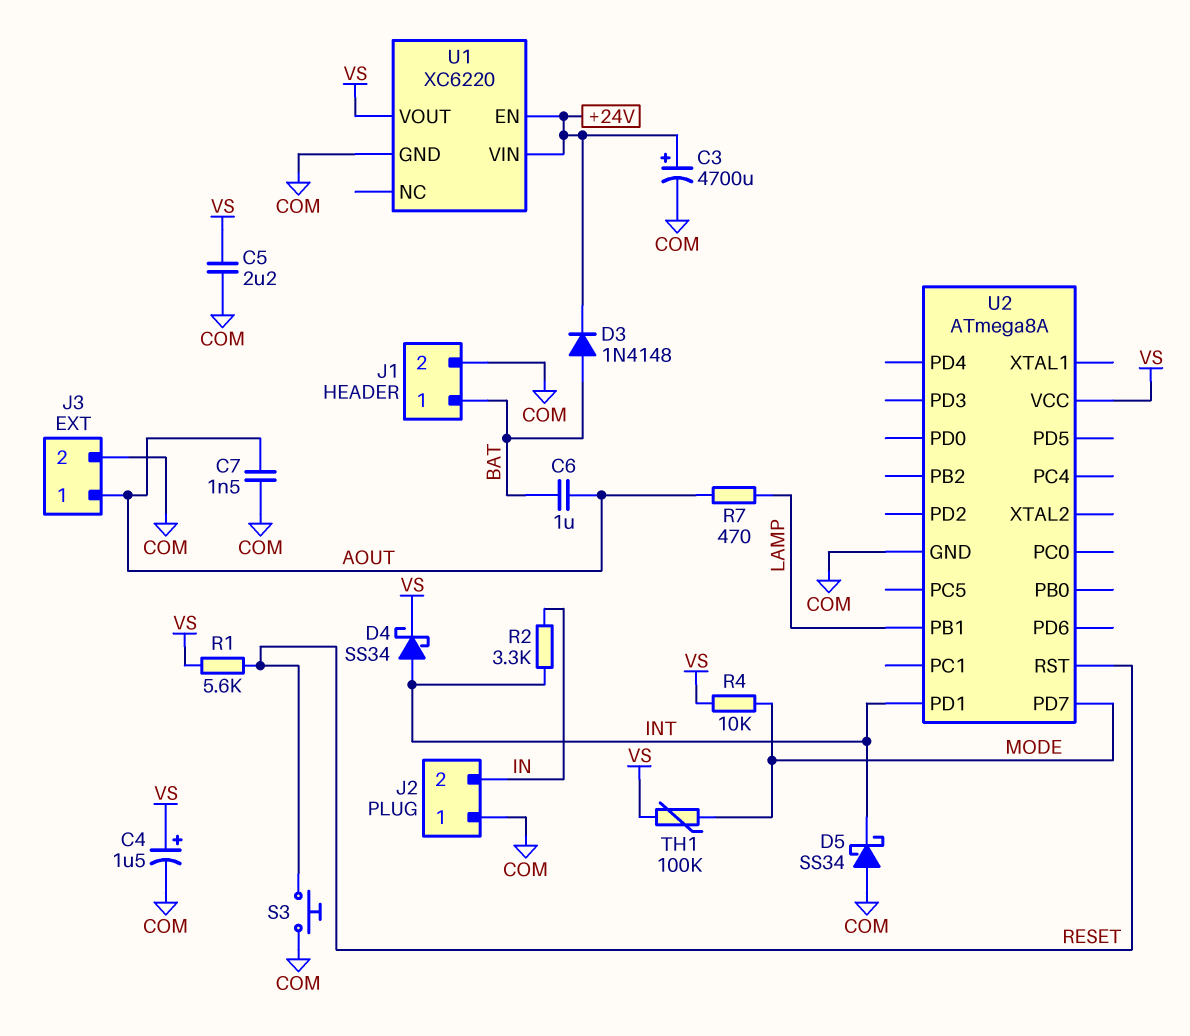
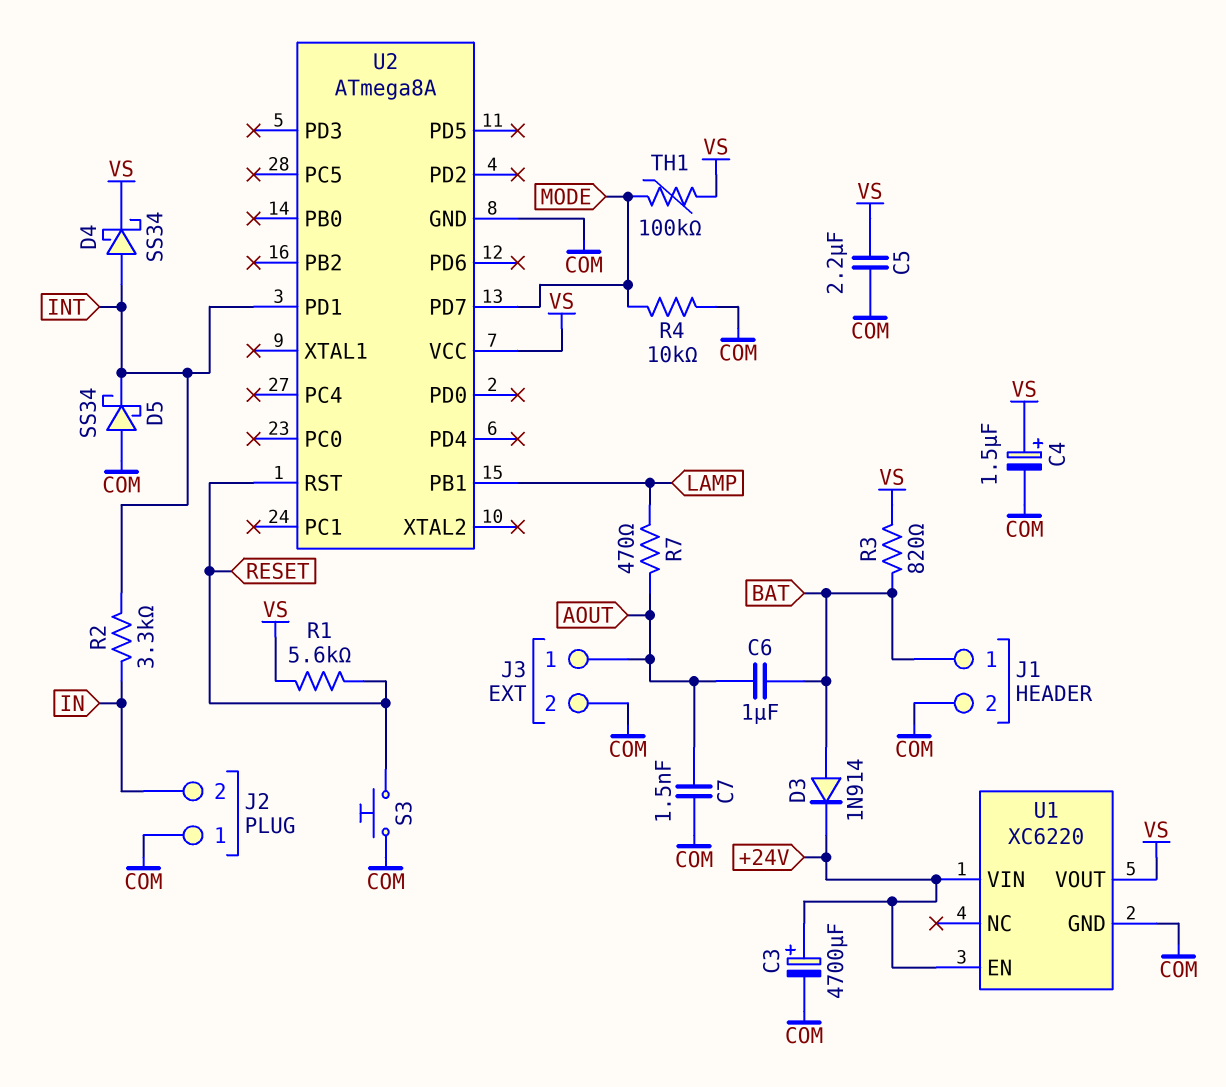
D3: diode 1N4148 (A BAT, K +24V) -> diode 1N914 (A BAT, K +24V)
R3: none -> 820 (BAT, VS)
R4: 10k (MODE, VS) -> 10k (COM, MODE)

